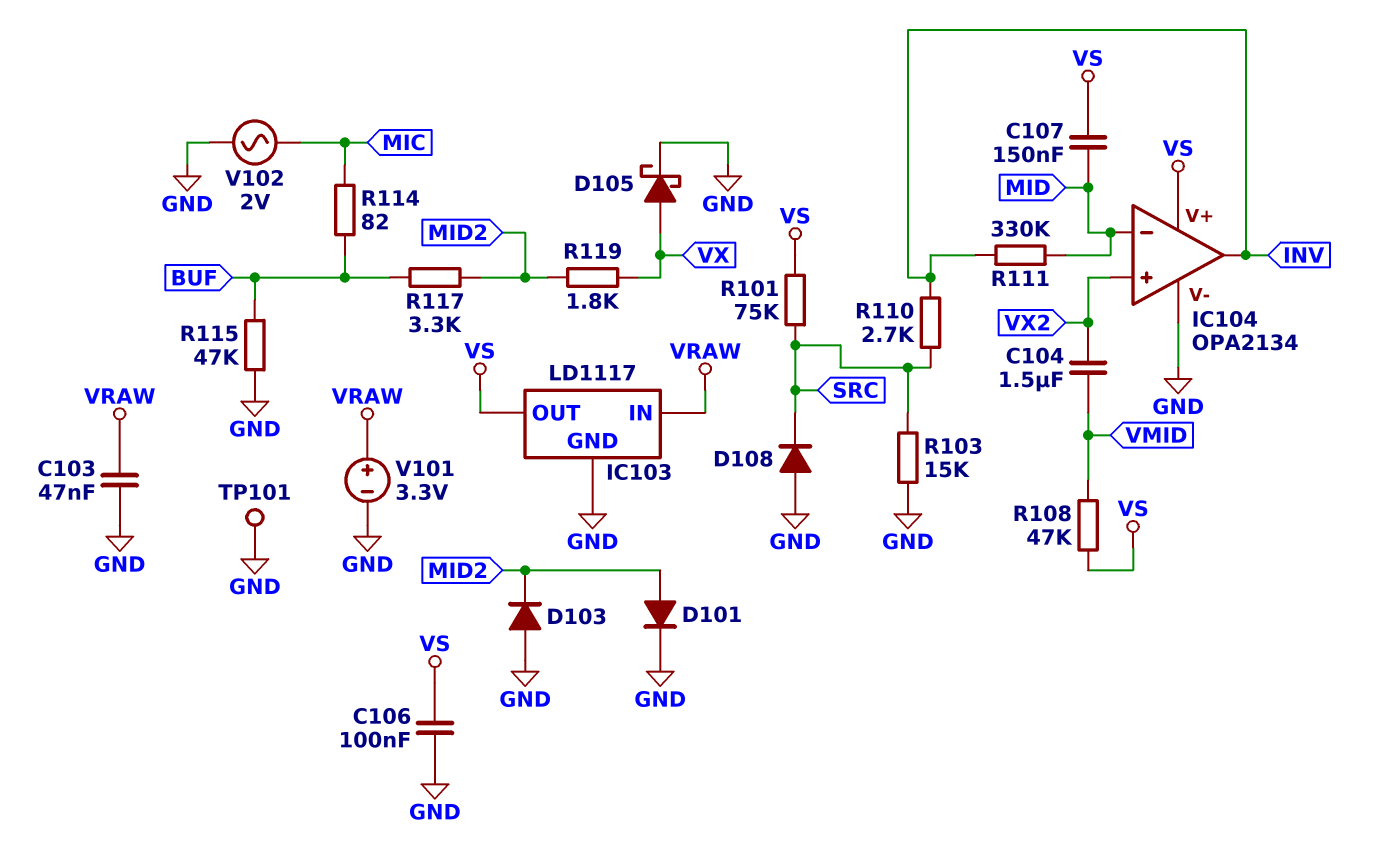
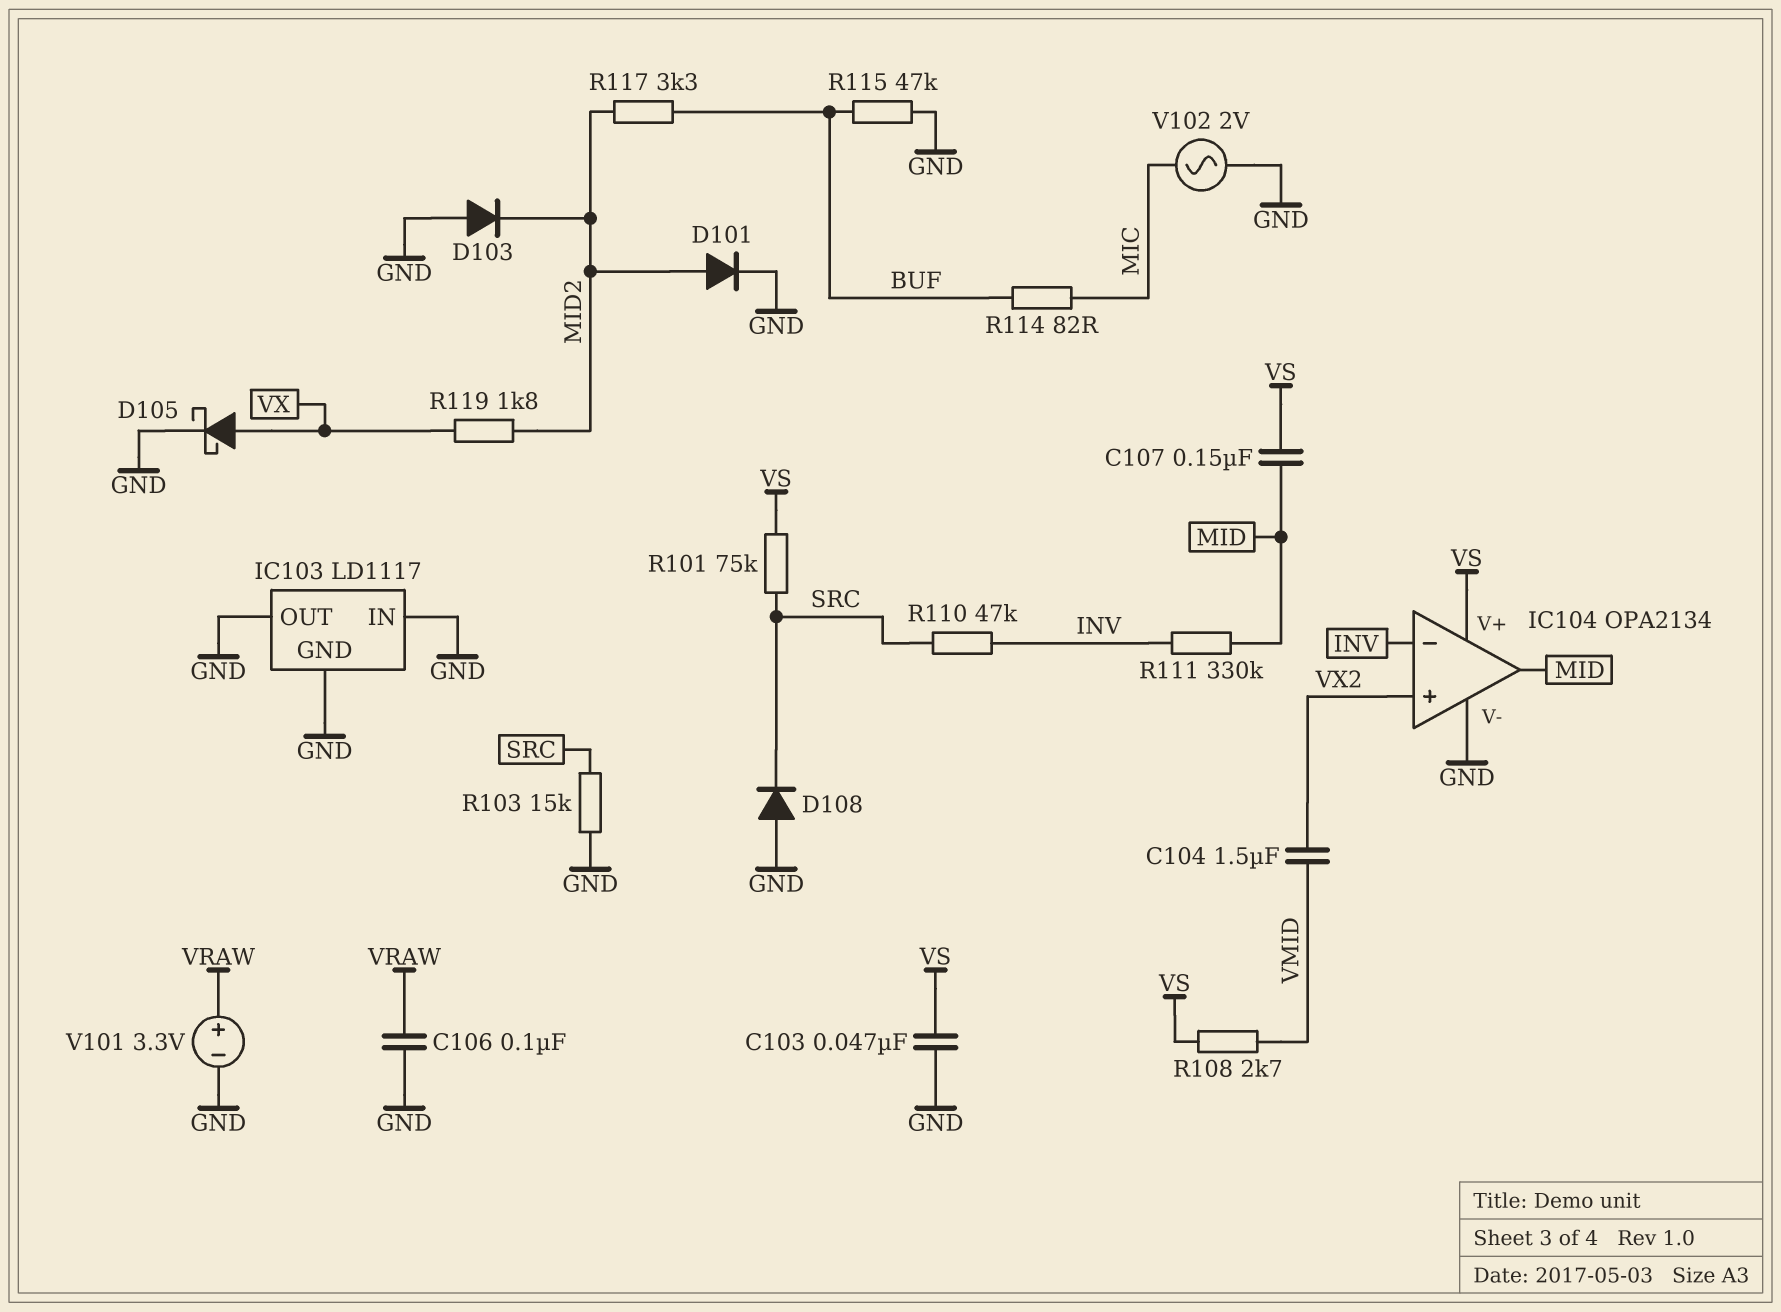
C103: 47nF (GND, VRAW) -> 47nF (GND, VS)
C106: 100nF (GND, VS) -> 100nF (GND, VRAW)
IC103 pin IN: VRAW -> GND
IC103 pin OUT: VS -> GND
IC104 pin in-: MID -> INV
IC104 pin out: INV -> MID
R108: 47k (VMID, VS) -> 2.7k (VMID, VS)
R110: 2.7k (INV, SRC) -> 47k (INV, SRC)
TP101: test point (GND) -> none

